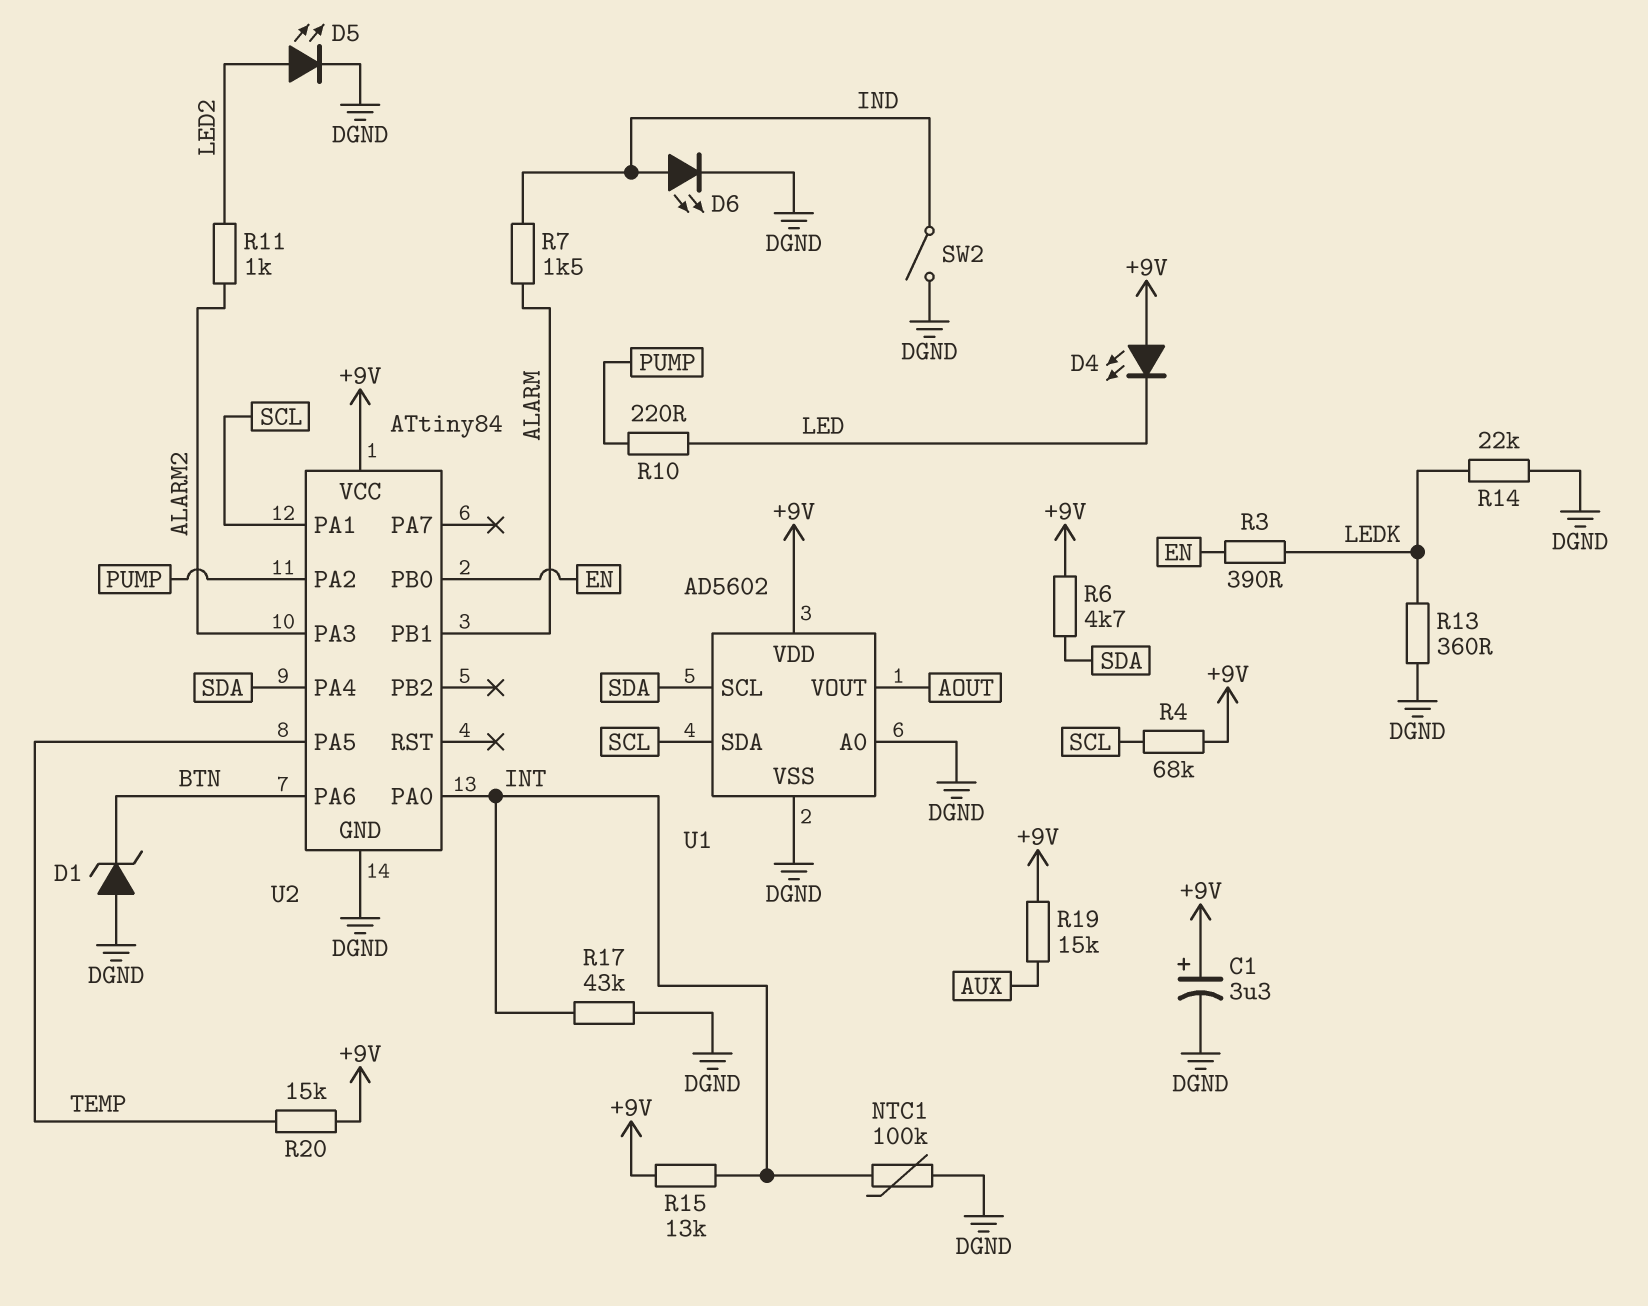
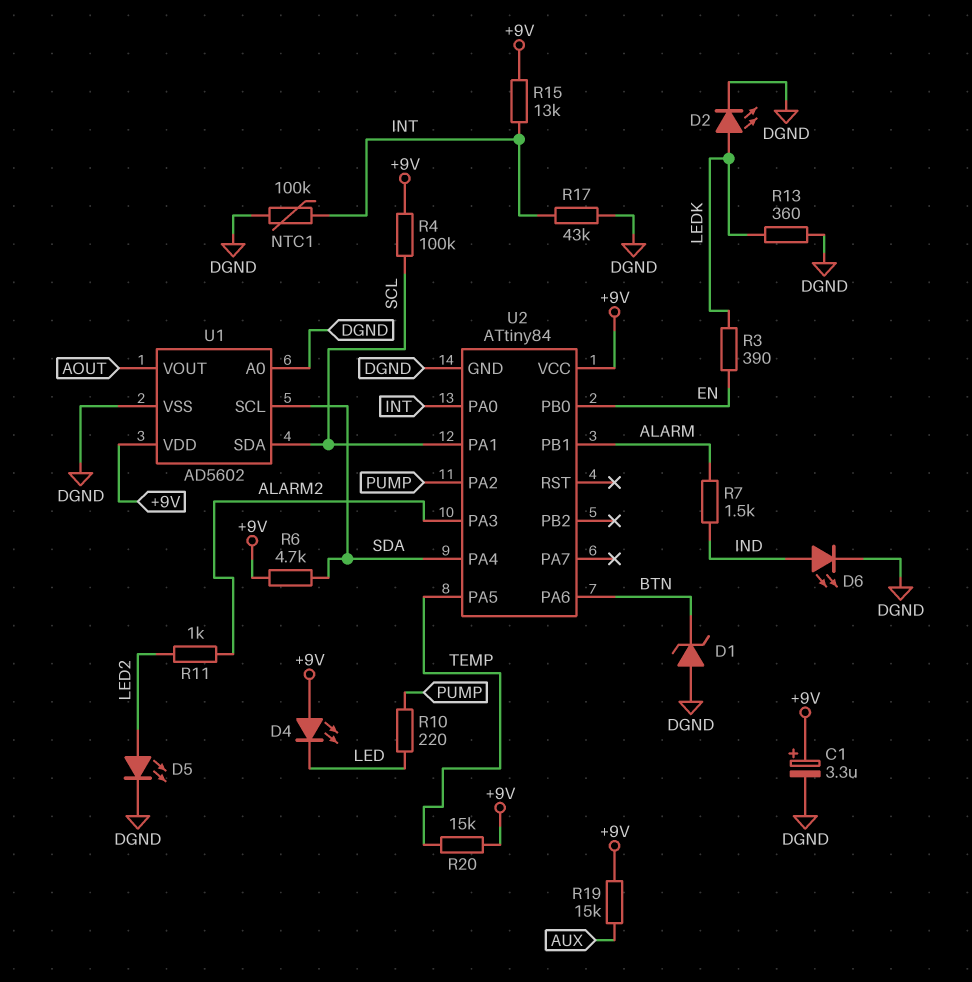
D2: none -> LED (A LEDK, K DGND)
R4: 68k (+9V, SCL) -> 100k (+9V, SCL)
R14: 22k (DGND, LEDK) -> none
SW2: switch (DGND, IND) -> none

